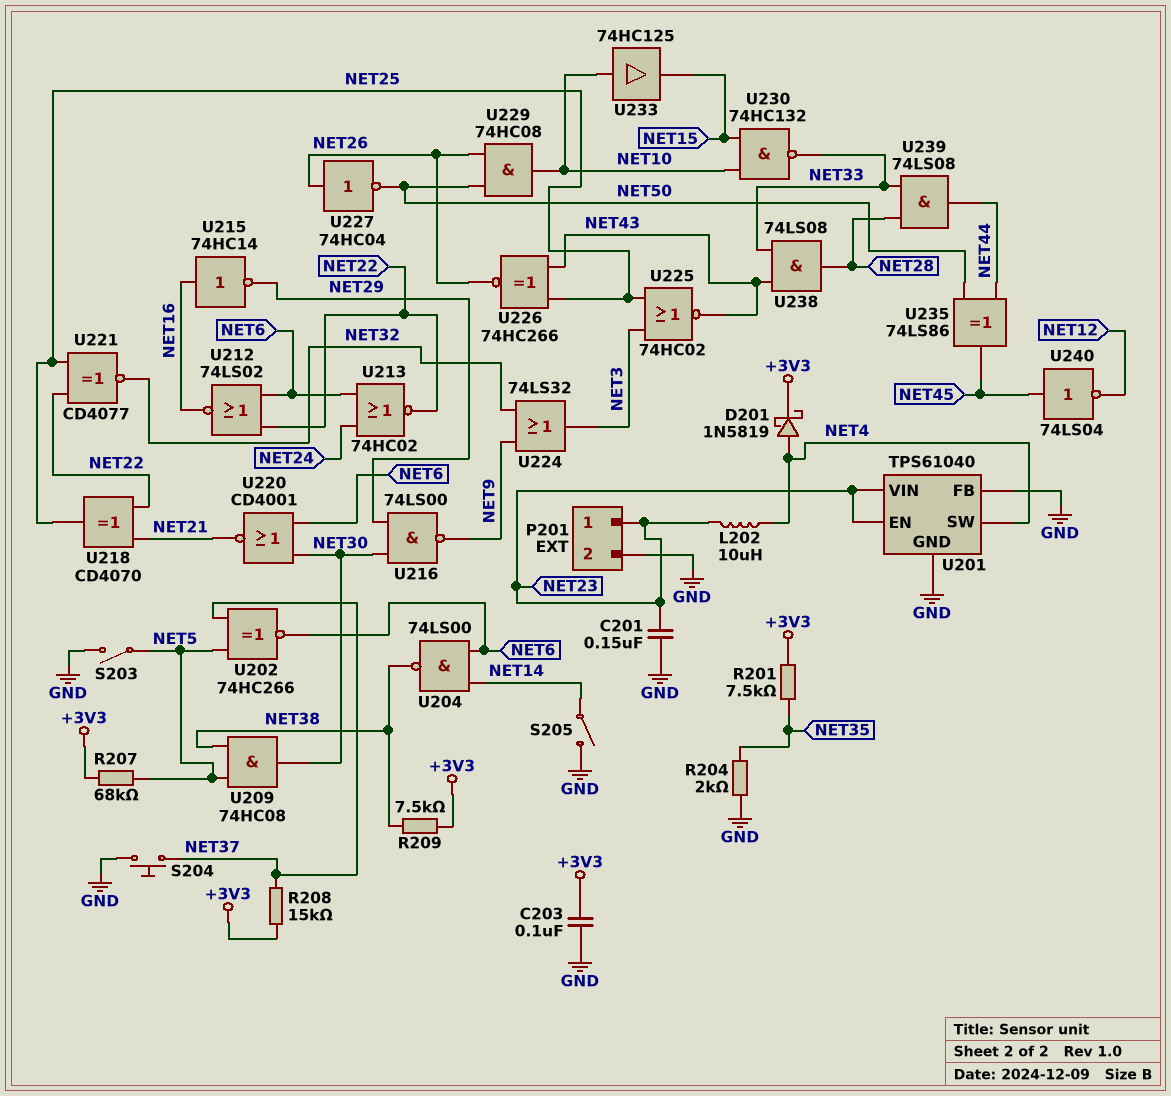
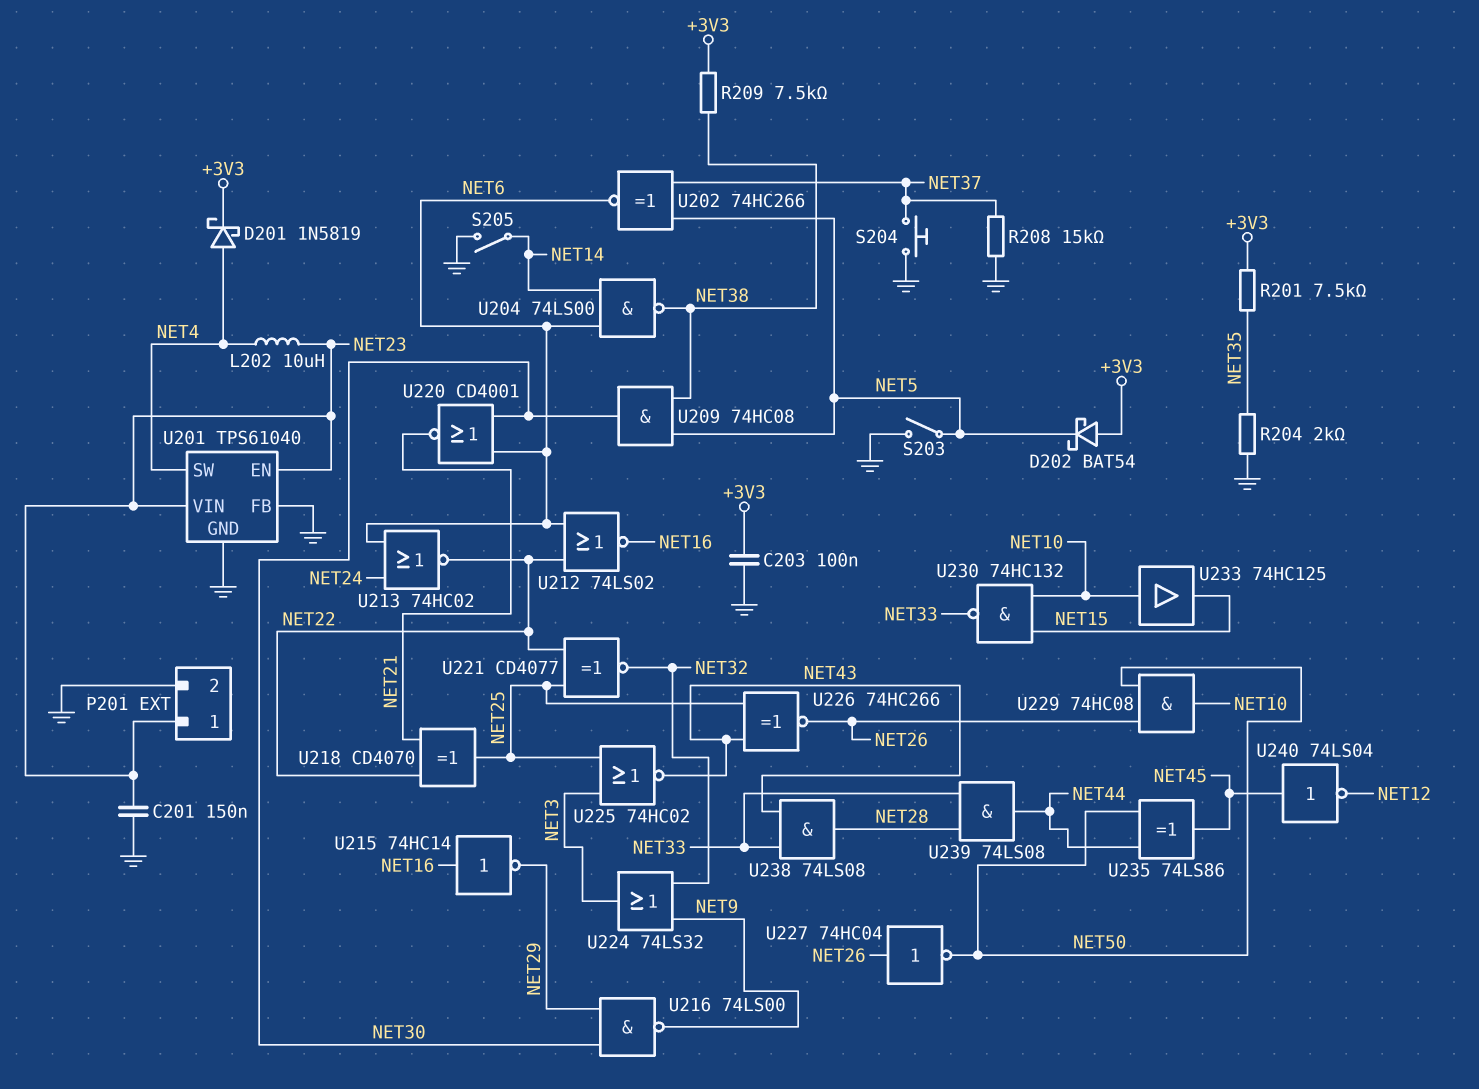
D202: none -> schottky BAT54 (A +3V3, K NET5)
R207: 68k (+3V3, NET5) -> none
R208: 15k (+3V3, NET37) -> 15k (GND, NET37)

